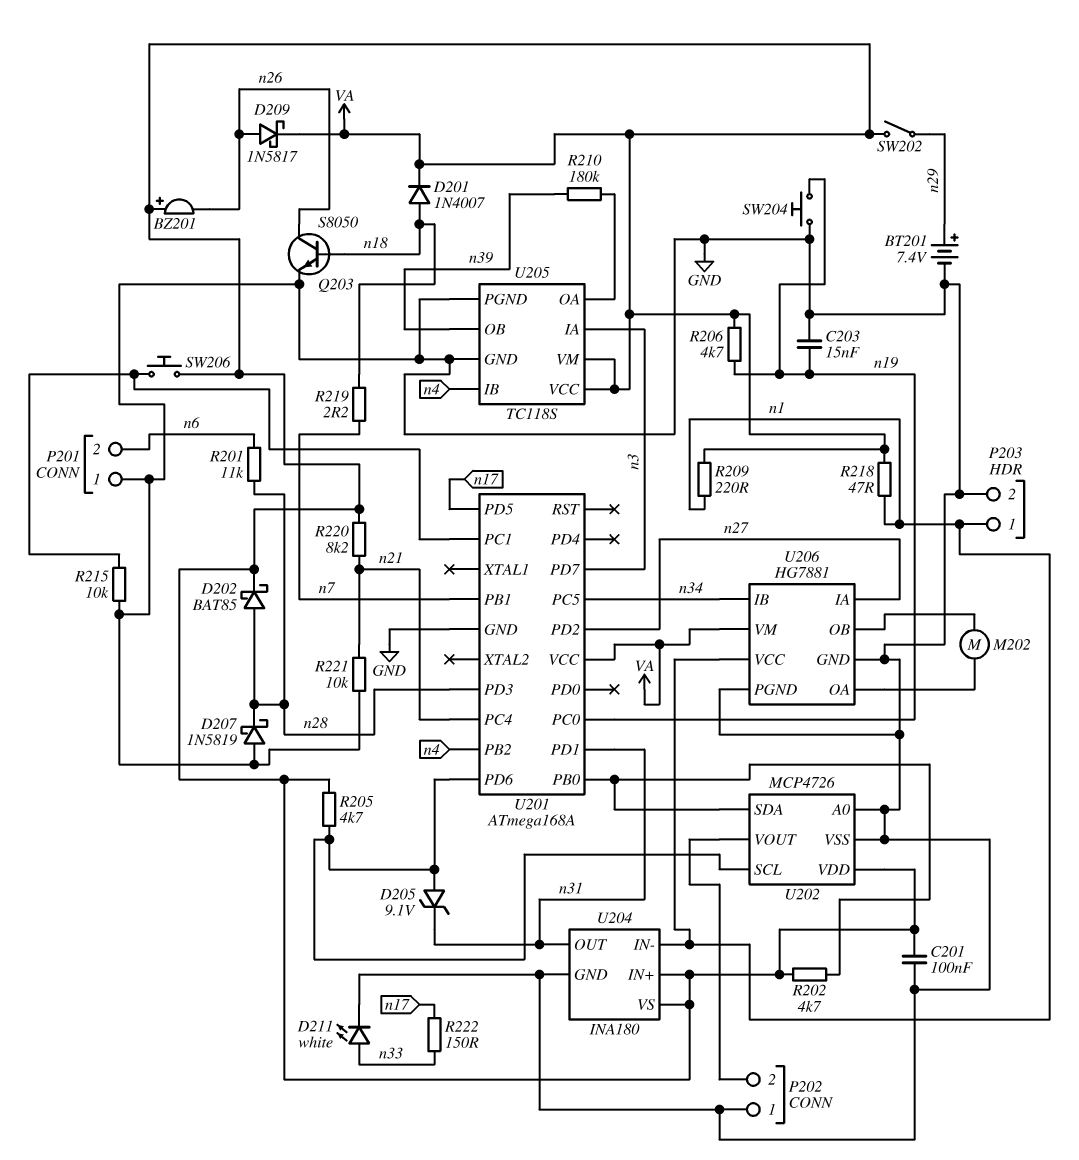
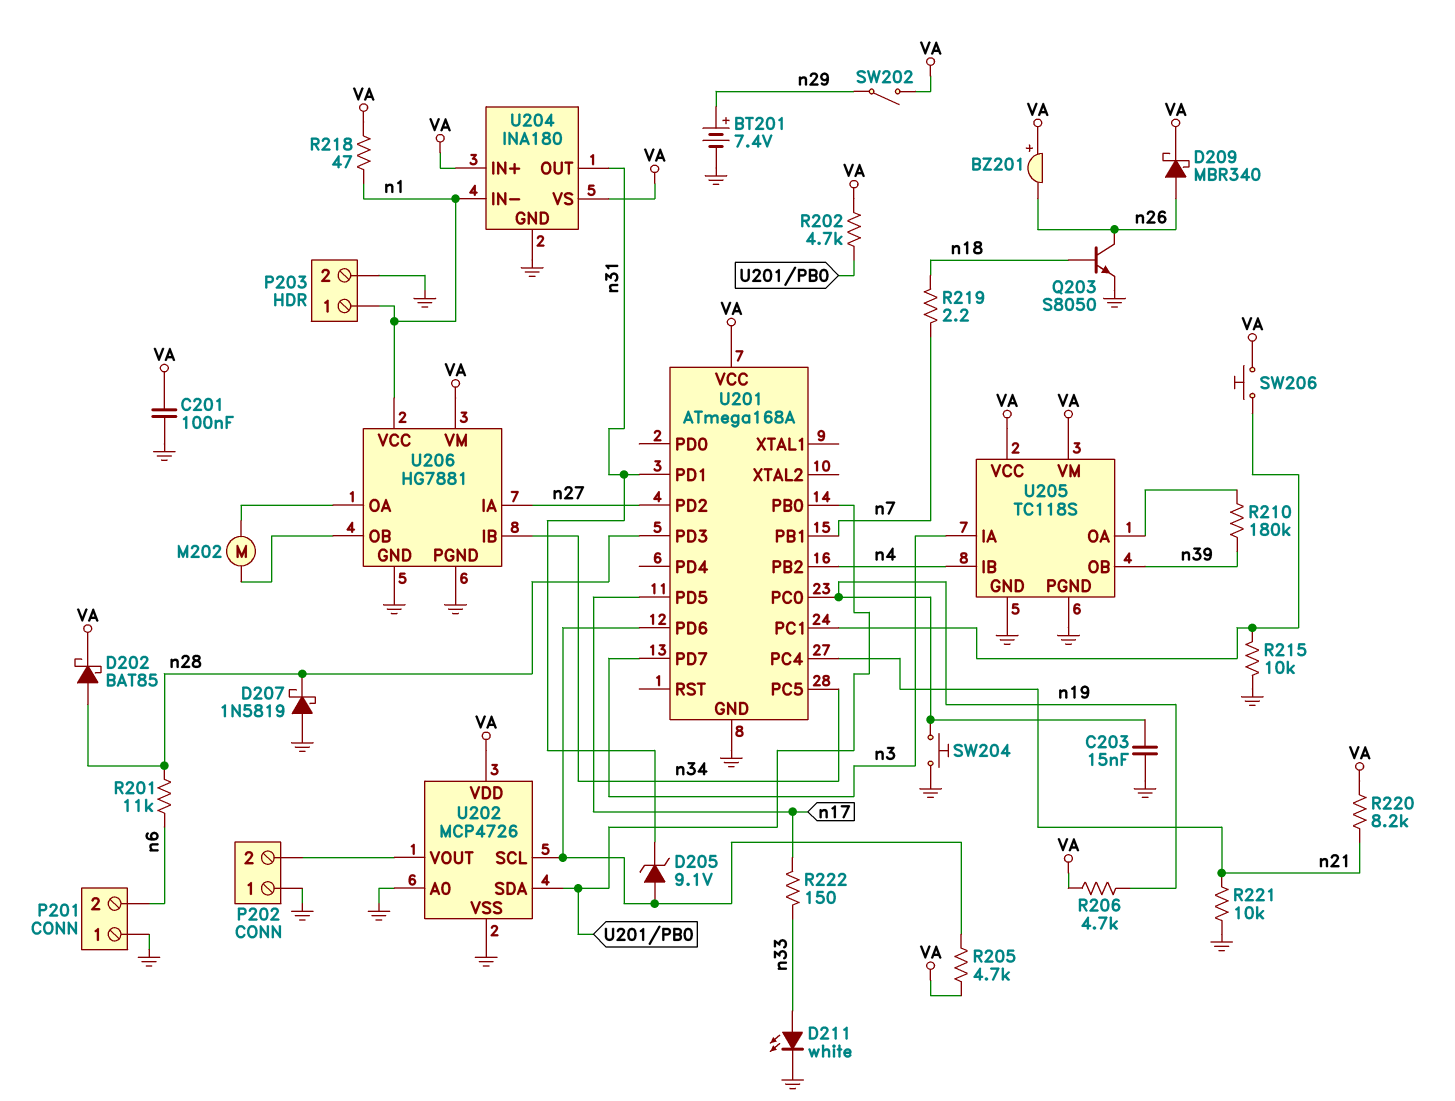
D201: diode 1N4007 (A n18, K VA) -> none
D209: schottky 1N5817 (A n26, K VA) -> schottky MBR340 (A n26, K VA)
R209: 220 (VA, n1) -> none

